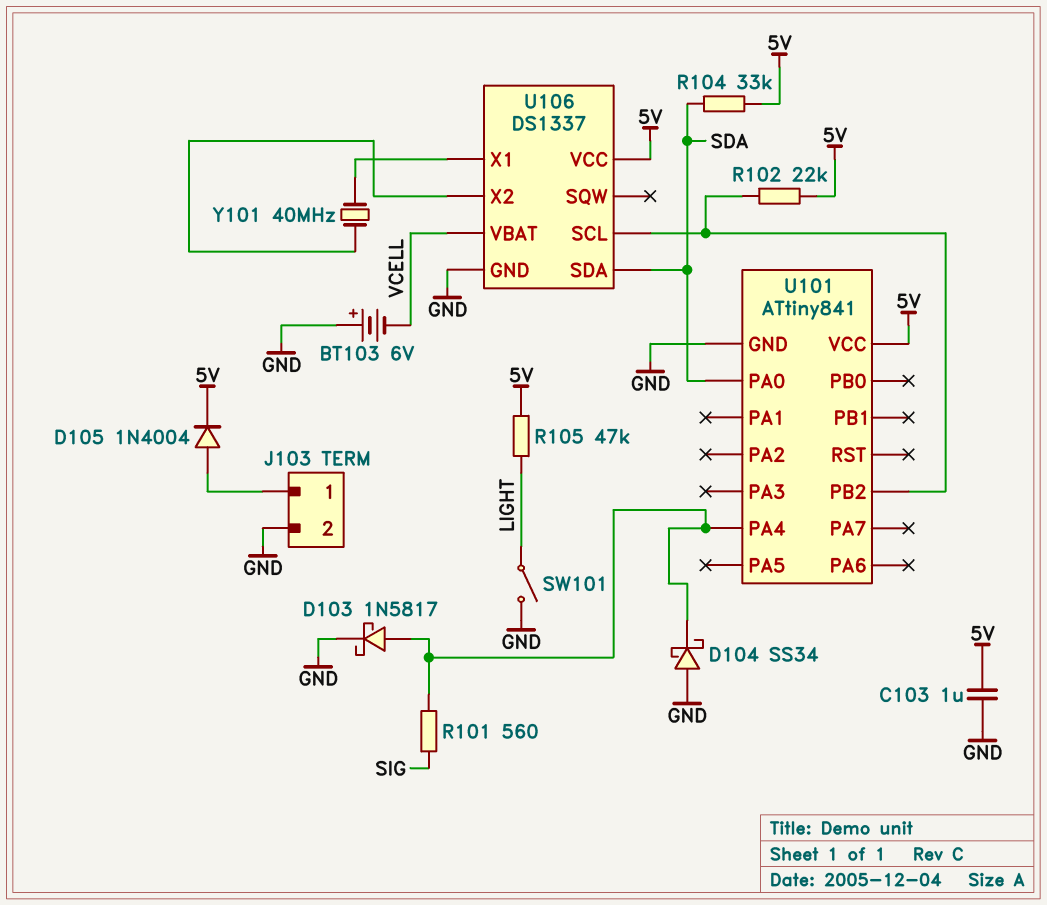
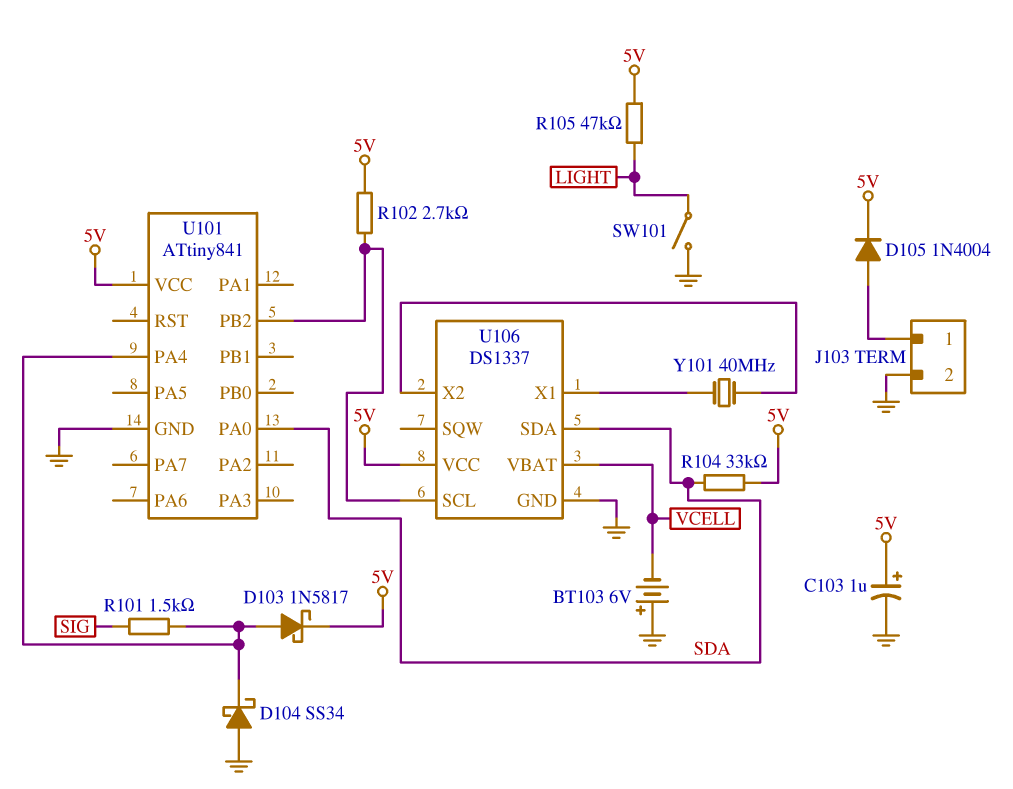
C103: 1uF (5V, GND) -> 1uF (plus 5V, minus GND)
D103: schottky 1N5817 (A U101/PA4, K GND) -> schottky 1N5817 (A U101/PA4, K 5V)
R101: 560 (SIG, U101/PA4) -> 1.5k (SIG, U101/PA4)
R102: 22k (5V, U101/PB2) -> 2.7k (5V, U101/PB2)

